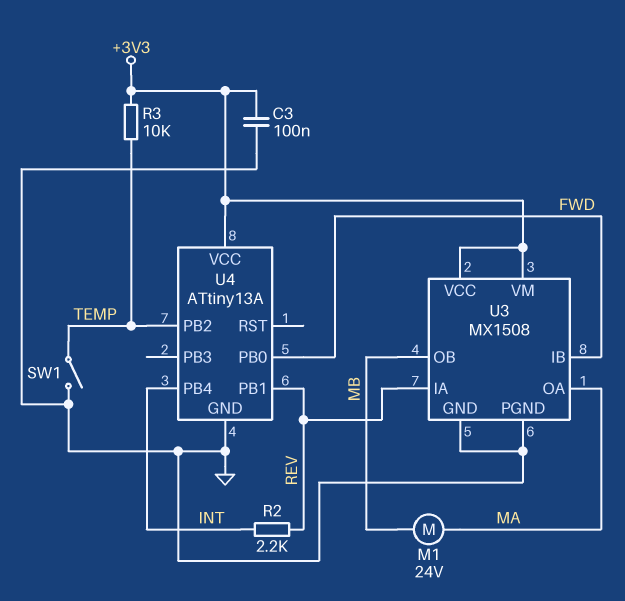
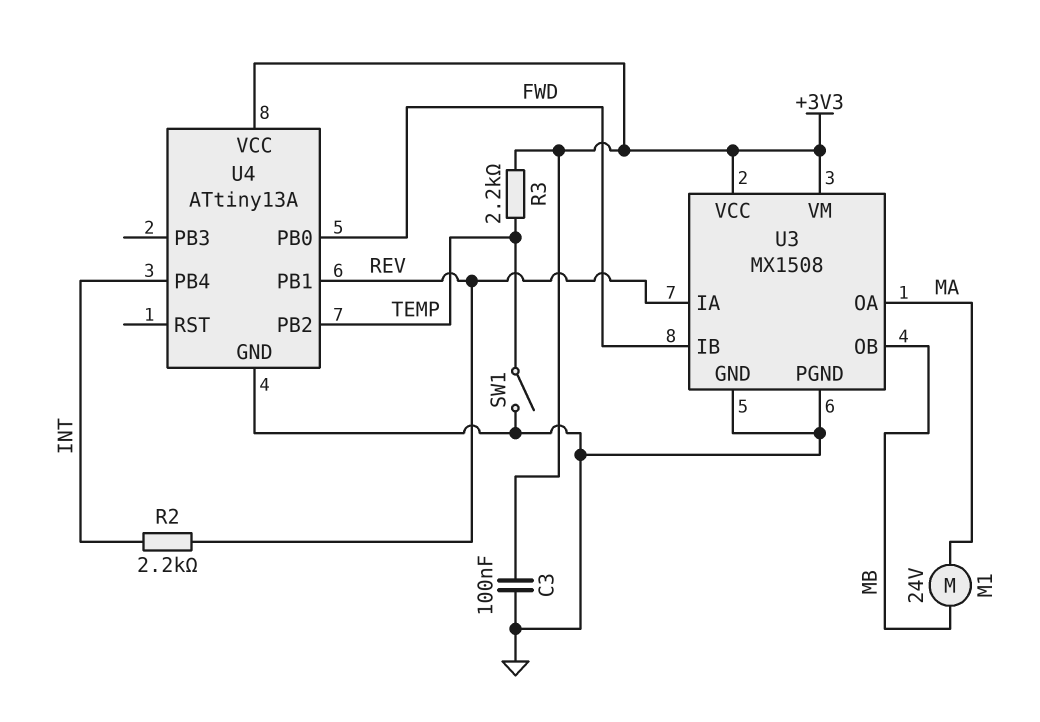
R3: 10k (+3V3, TEMP) -> 2.2k (+3V3, TEMP)

